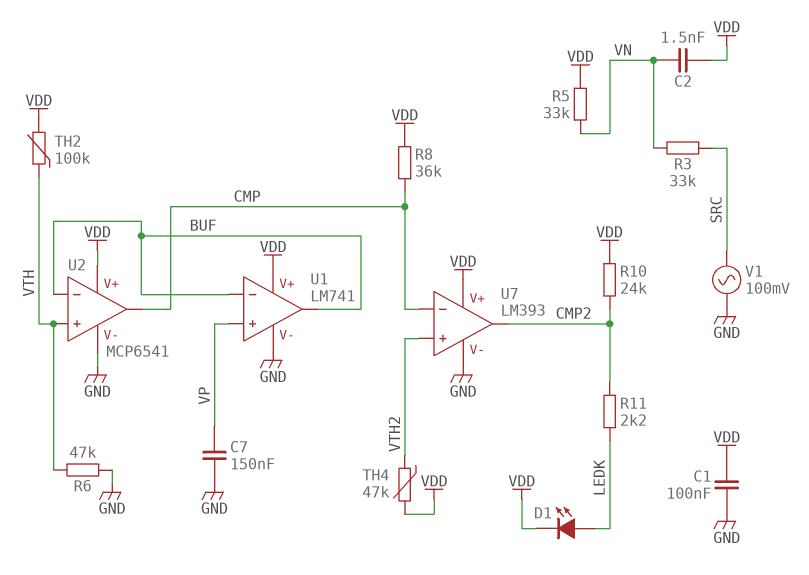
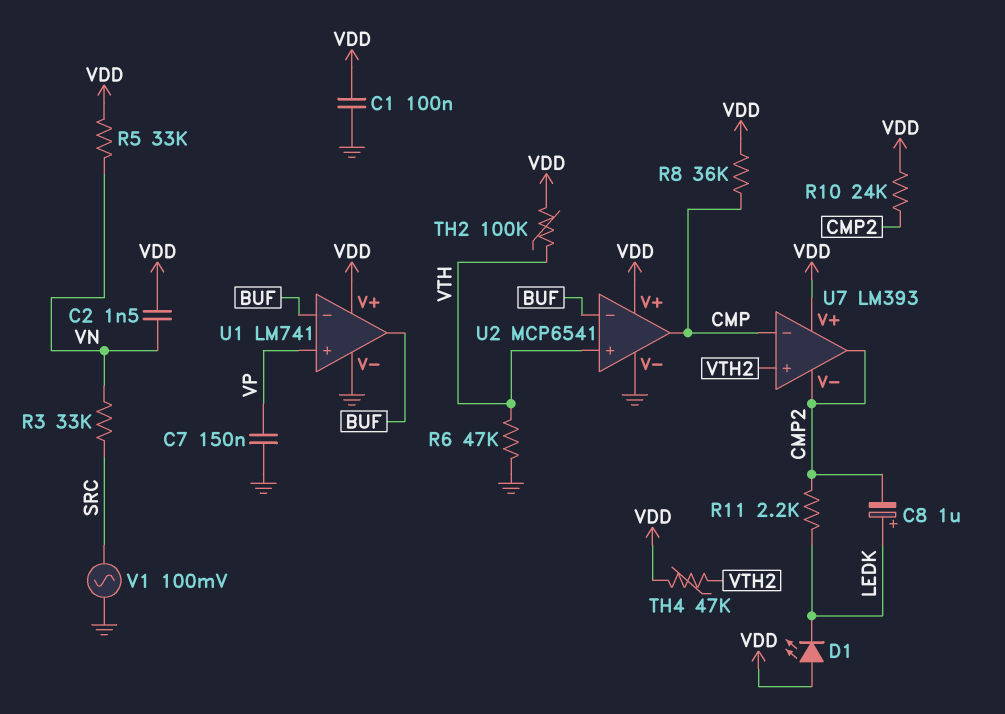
C8: none -> 1uF (plus LEDK, minus CMP2)
D1: LED (A LEDK, K VDD) -> LED (A VDD, K LEDK)
U7 pin V-: GND -> CMP2

